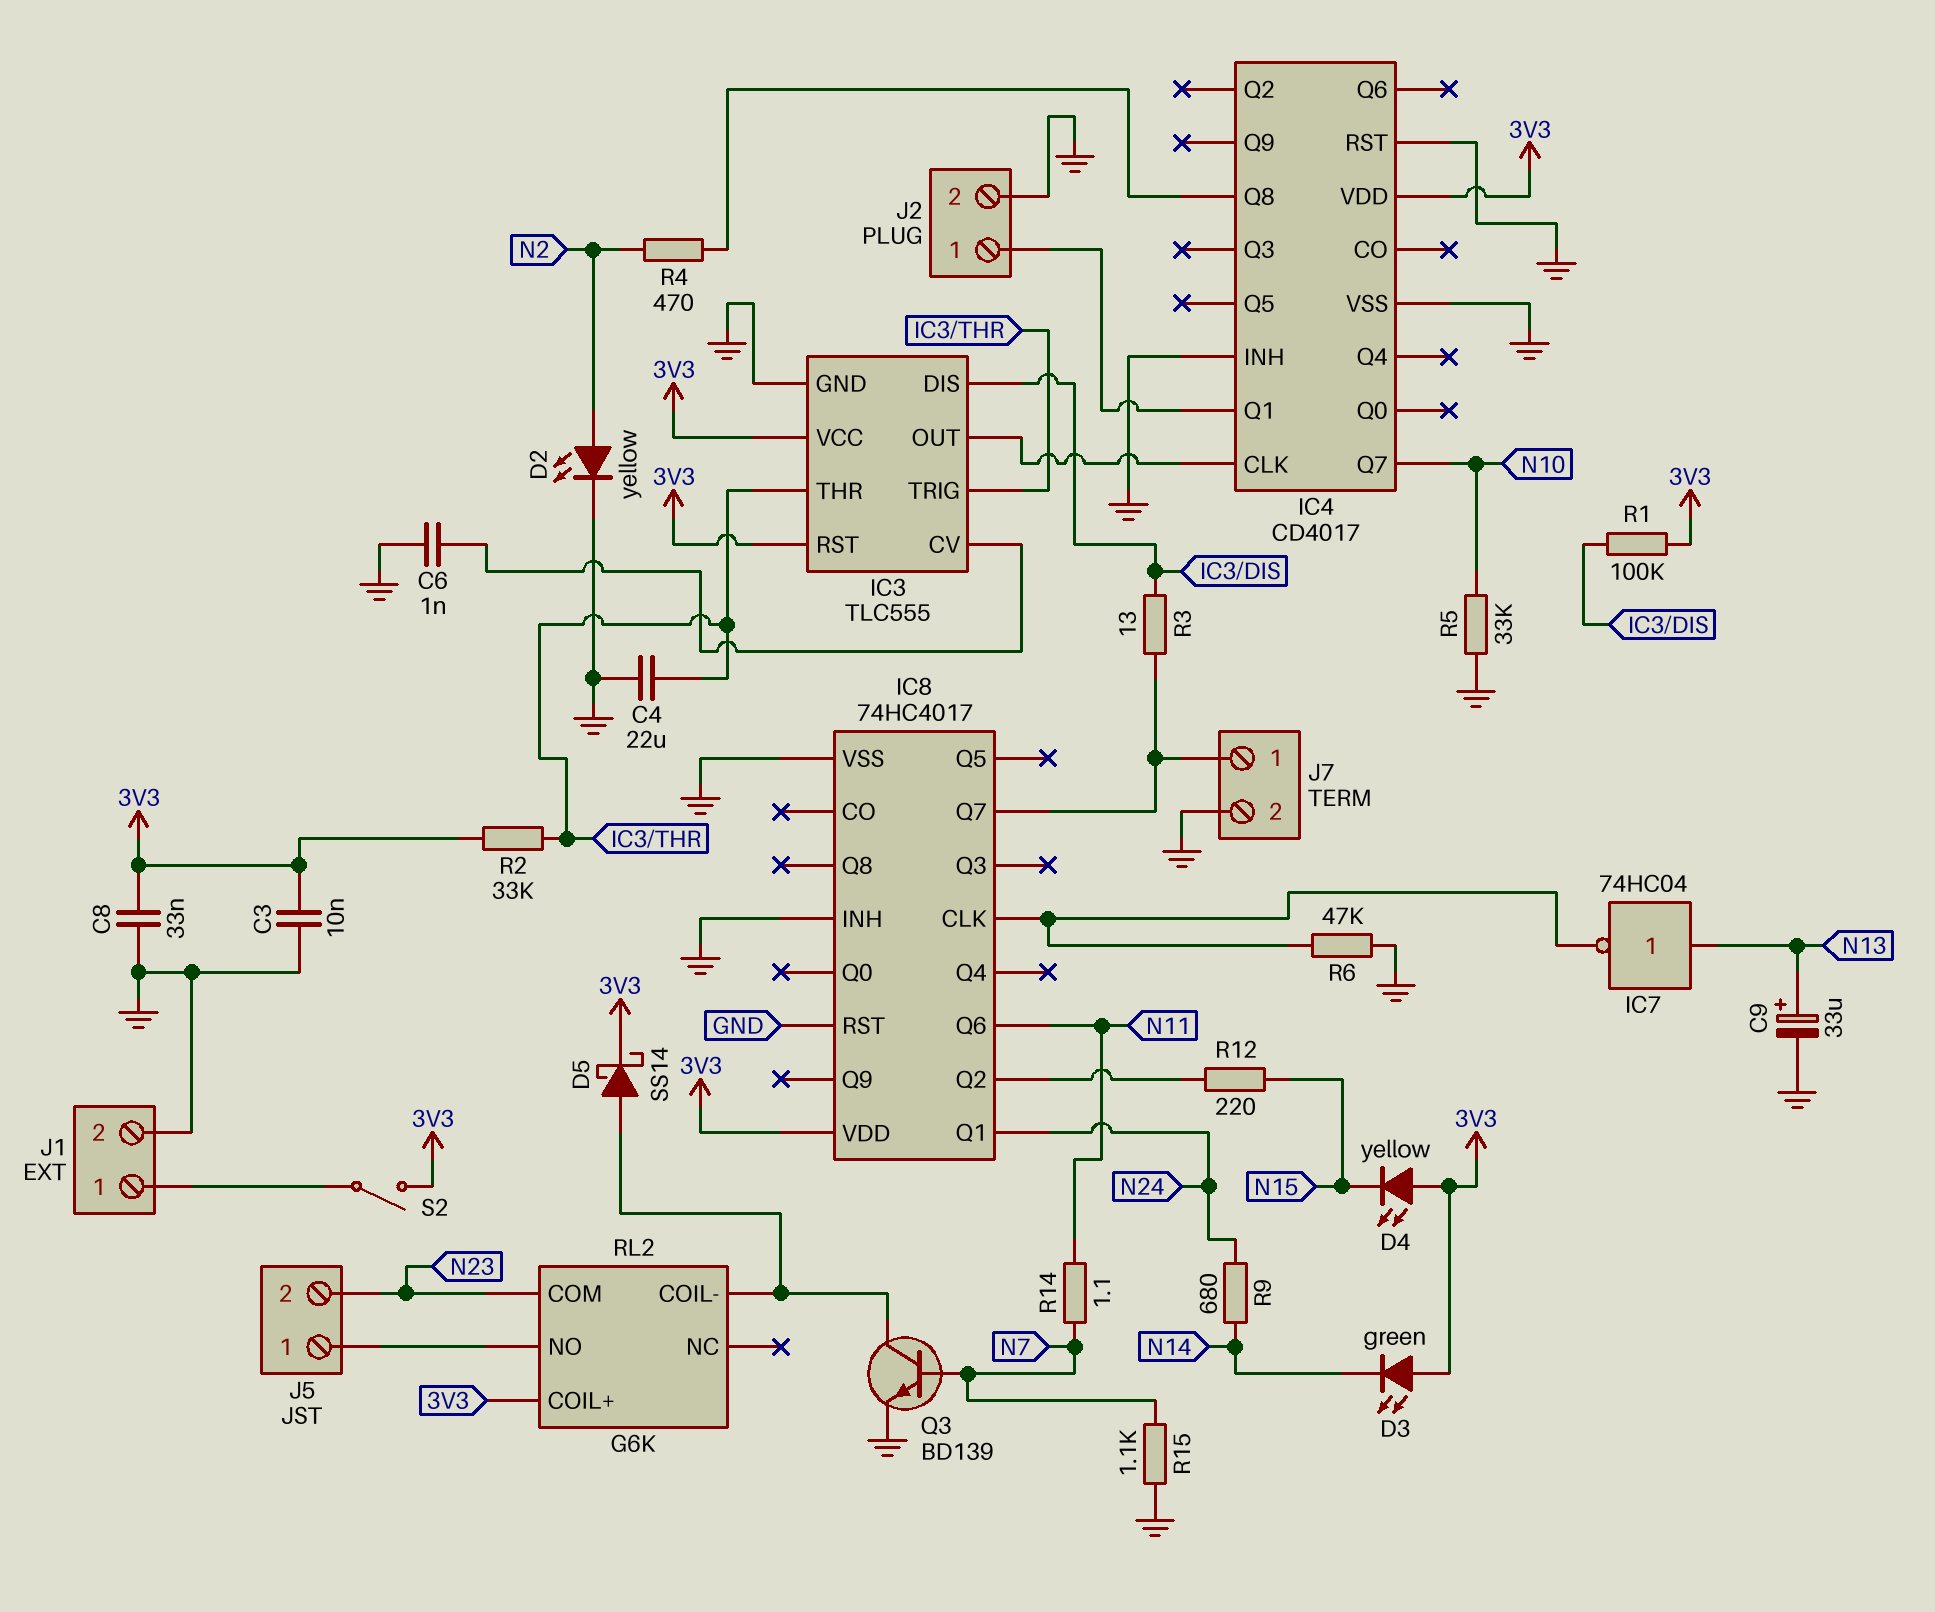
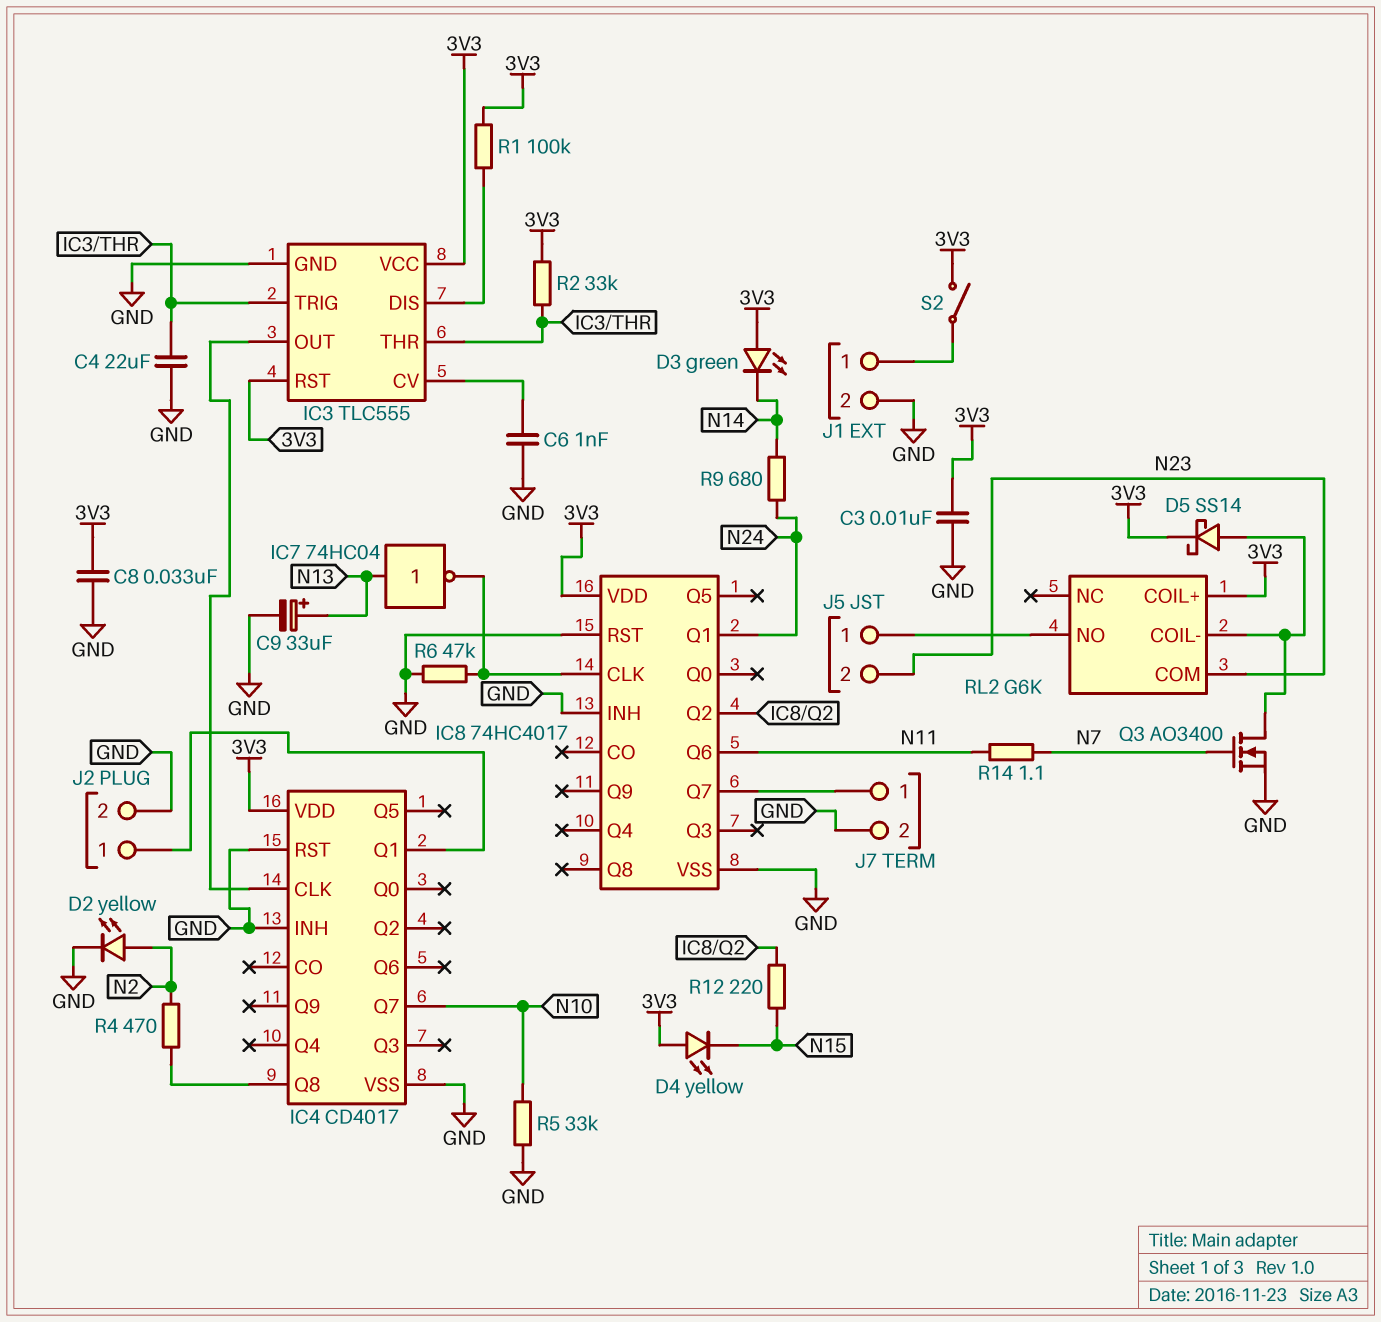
Q3: NPN BD139 (B N7, C RL2/COIL-, E GND) -> NMOS AO3400 (G N7, D RL2/COIL-, S GND)
R3: 13 (IC3/DIS, IC8/Q7) -> none
R15: 1.1k (GND, N7) -> none

